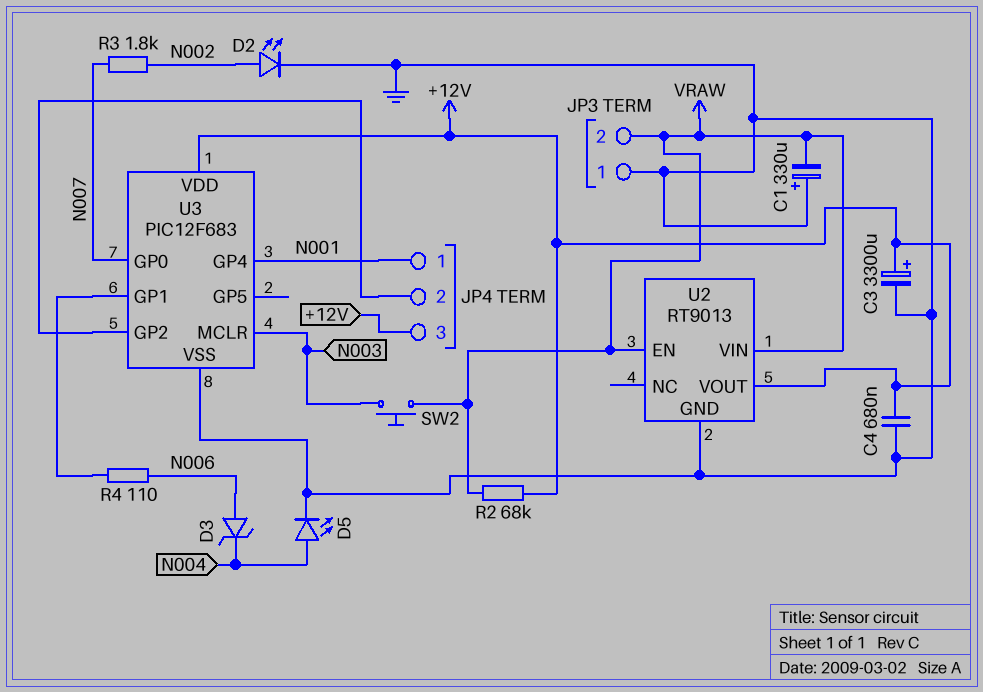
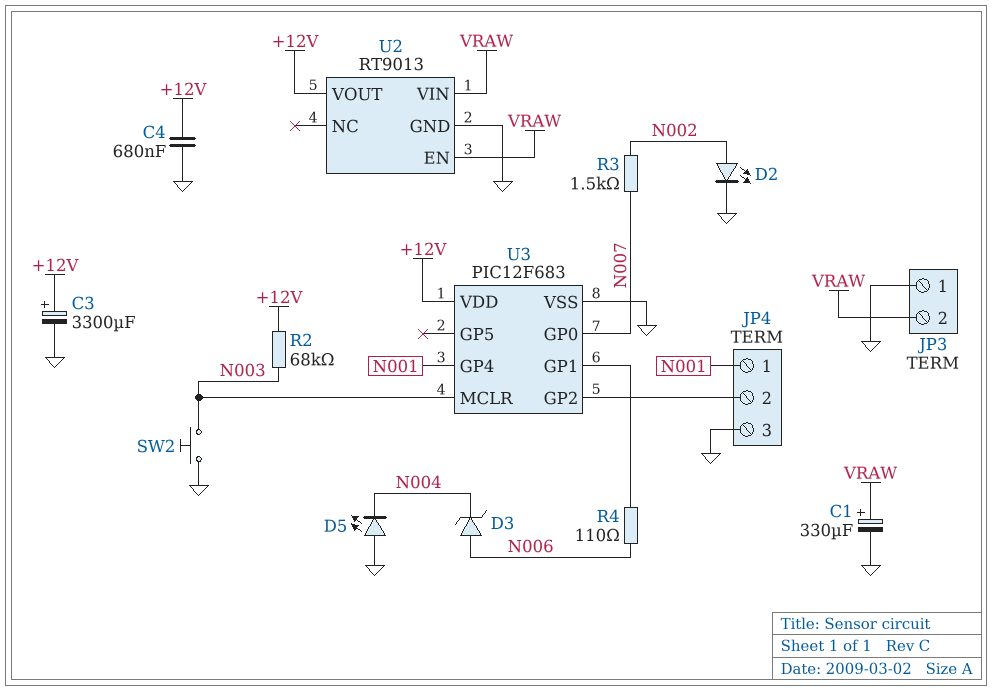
C1: 330uF (plus GND, minus VRAW) -> 330uF (plus VRAW, minus GND)
D5: LED (A N004, K GND) -> LED (A GND, K N004)
JP4 pin 3: +12V -> GND
R2: 68k (+12V, VRAW) -> 68k (+12V, N003)
R3: 1.8k (N002, N007) -> 1.5k (N002, N007)
SW2: button (N003, VRAW) -> button (GND, N003)

